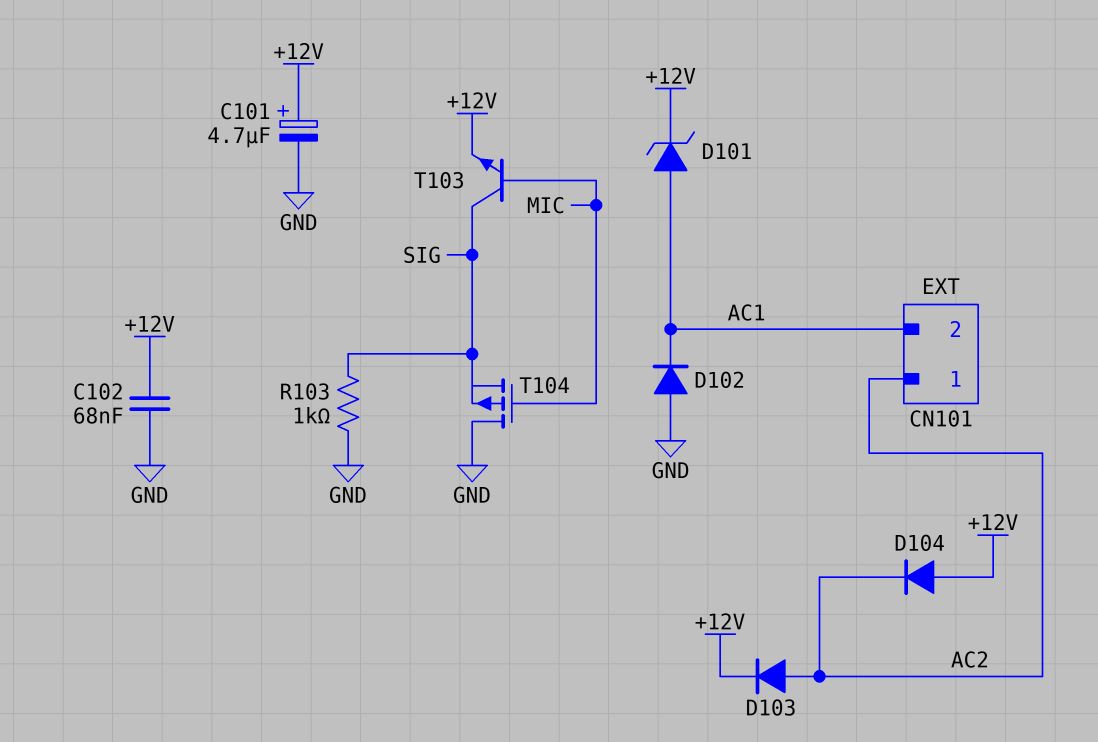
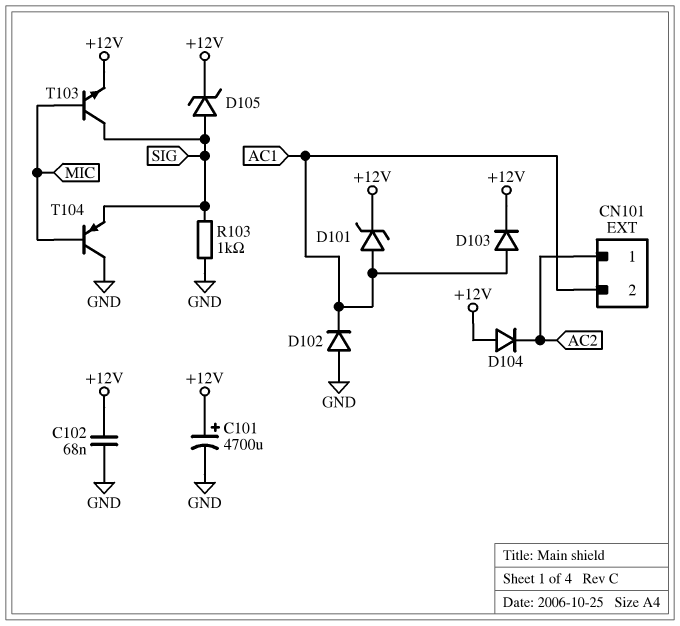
C101: 4.7uF (plus +12V, minus GND) -> 4700uF (plus +12V, minus GND)
D103: diode (A AC2, K +12V) -> diode (A AC1, K +12V)
D105: none -> zener (A SIG, K +12V)
T104: PMOS (G MIC, D GND, S SIG) -> PNP (B MIC, C GND, E SIG)

